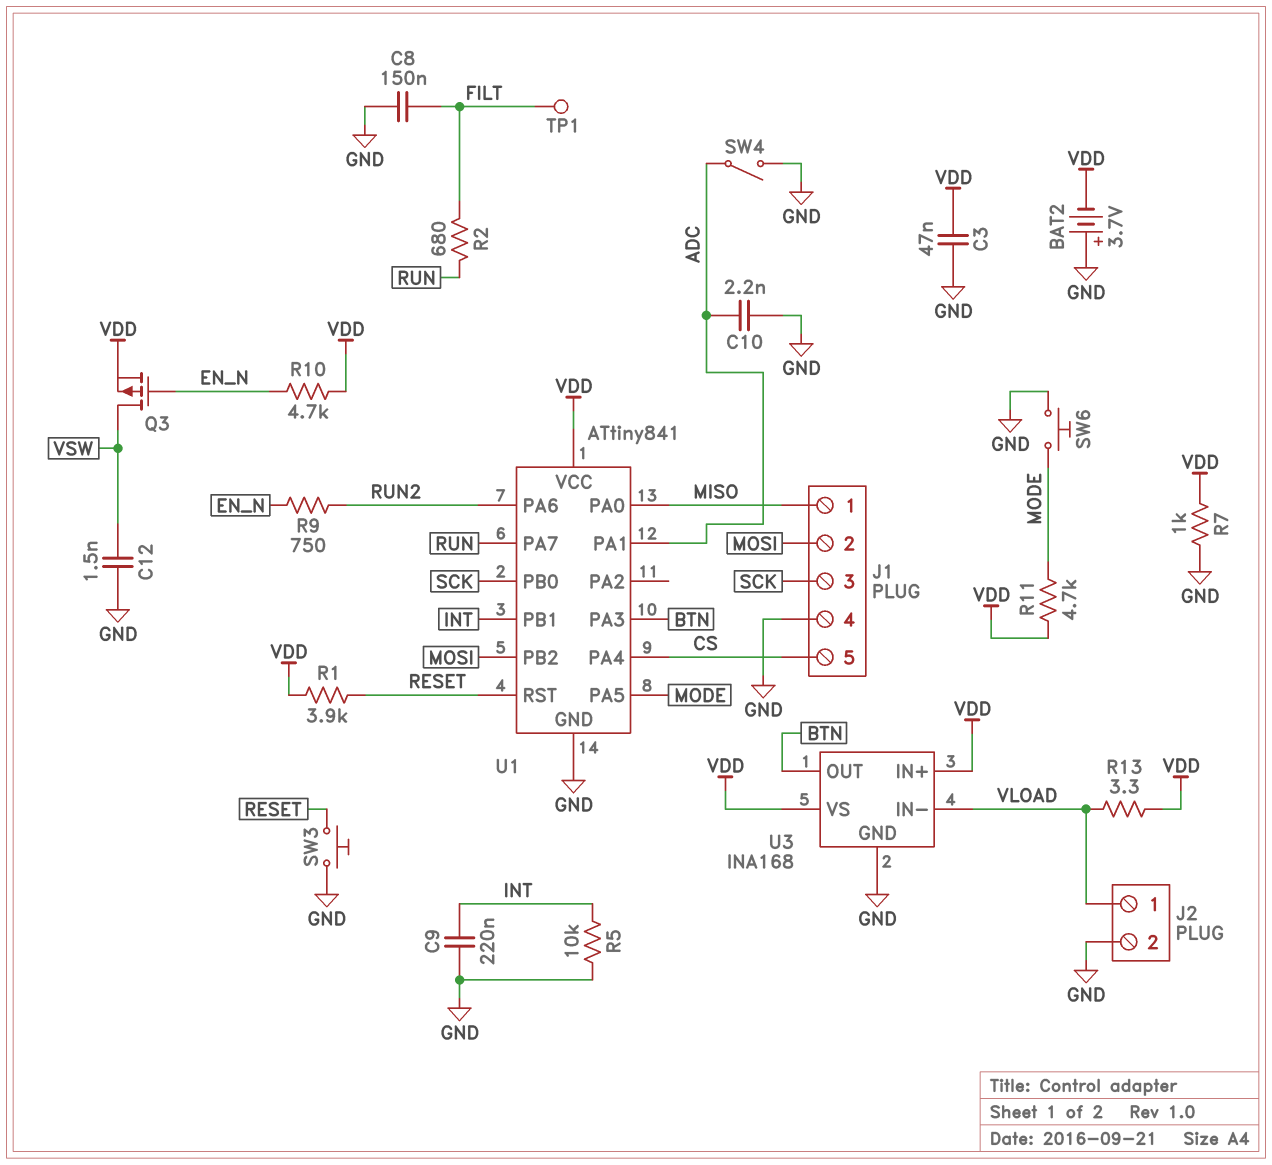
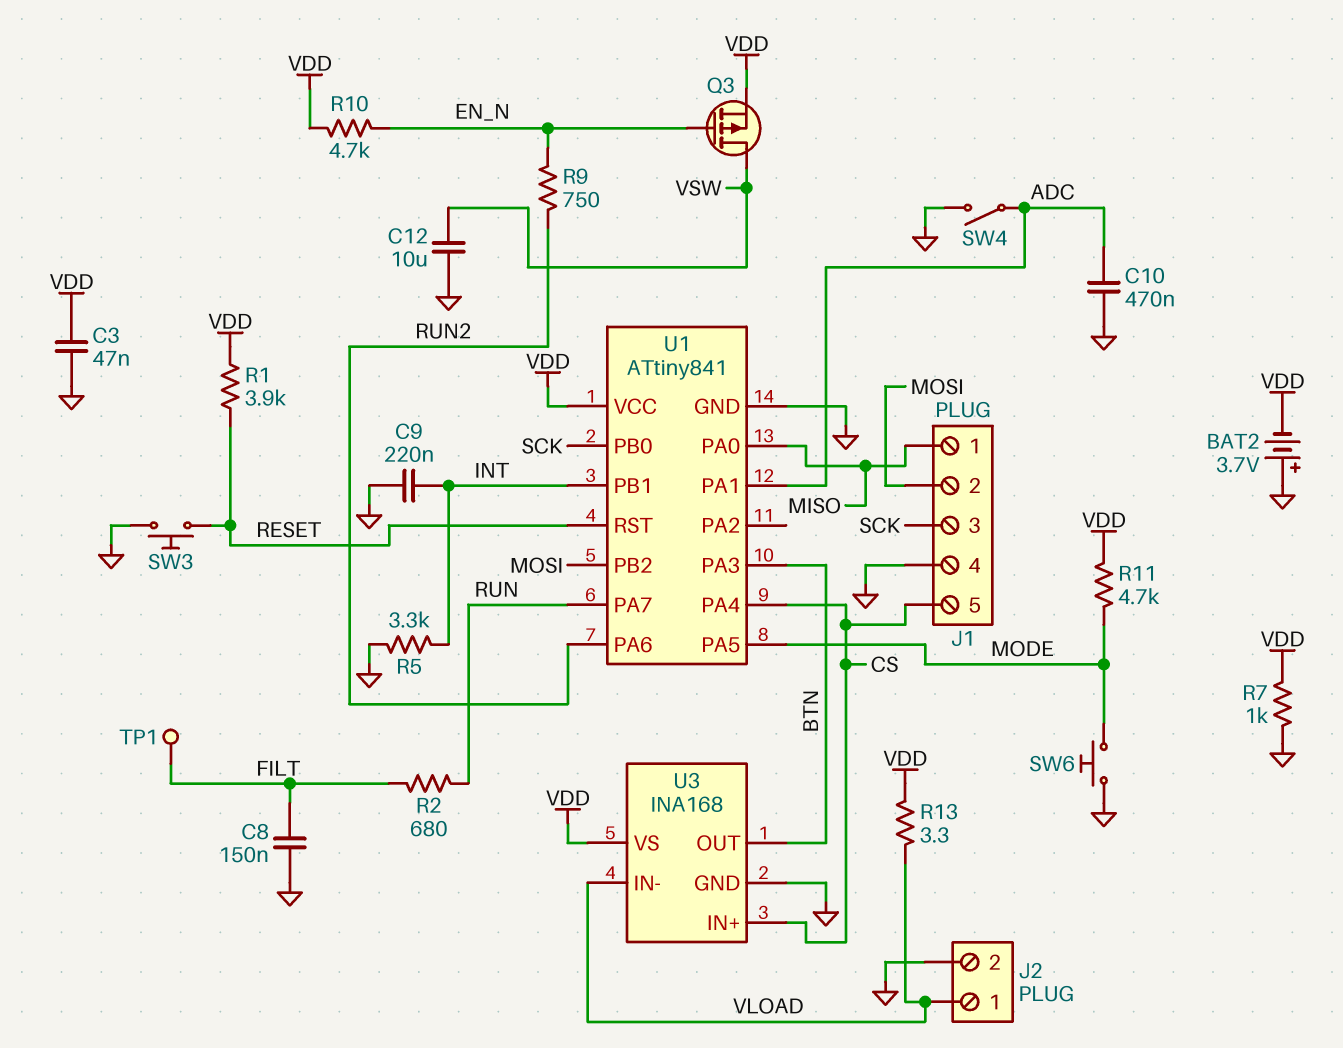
C10: 2.2nF (ADC, GND) -> 470nF (ADC, GND)
C12: 1.5nF (GND, VSW) -> 10uF (GND, VSW)
R5: 10k (GND, INT) -> 3.3k (GND, INT)
U3 pin IN+: VDD -> CS

